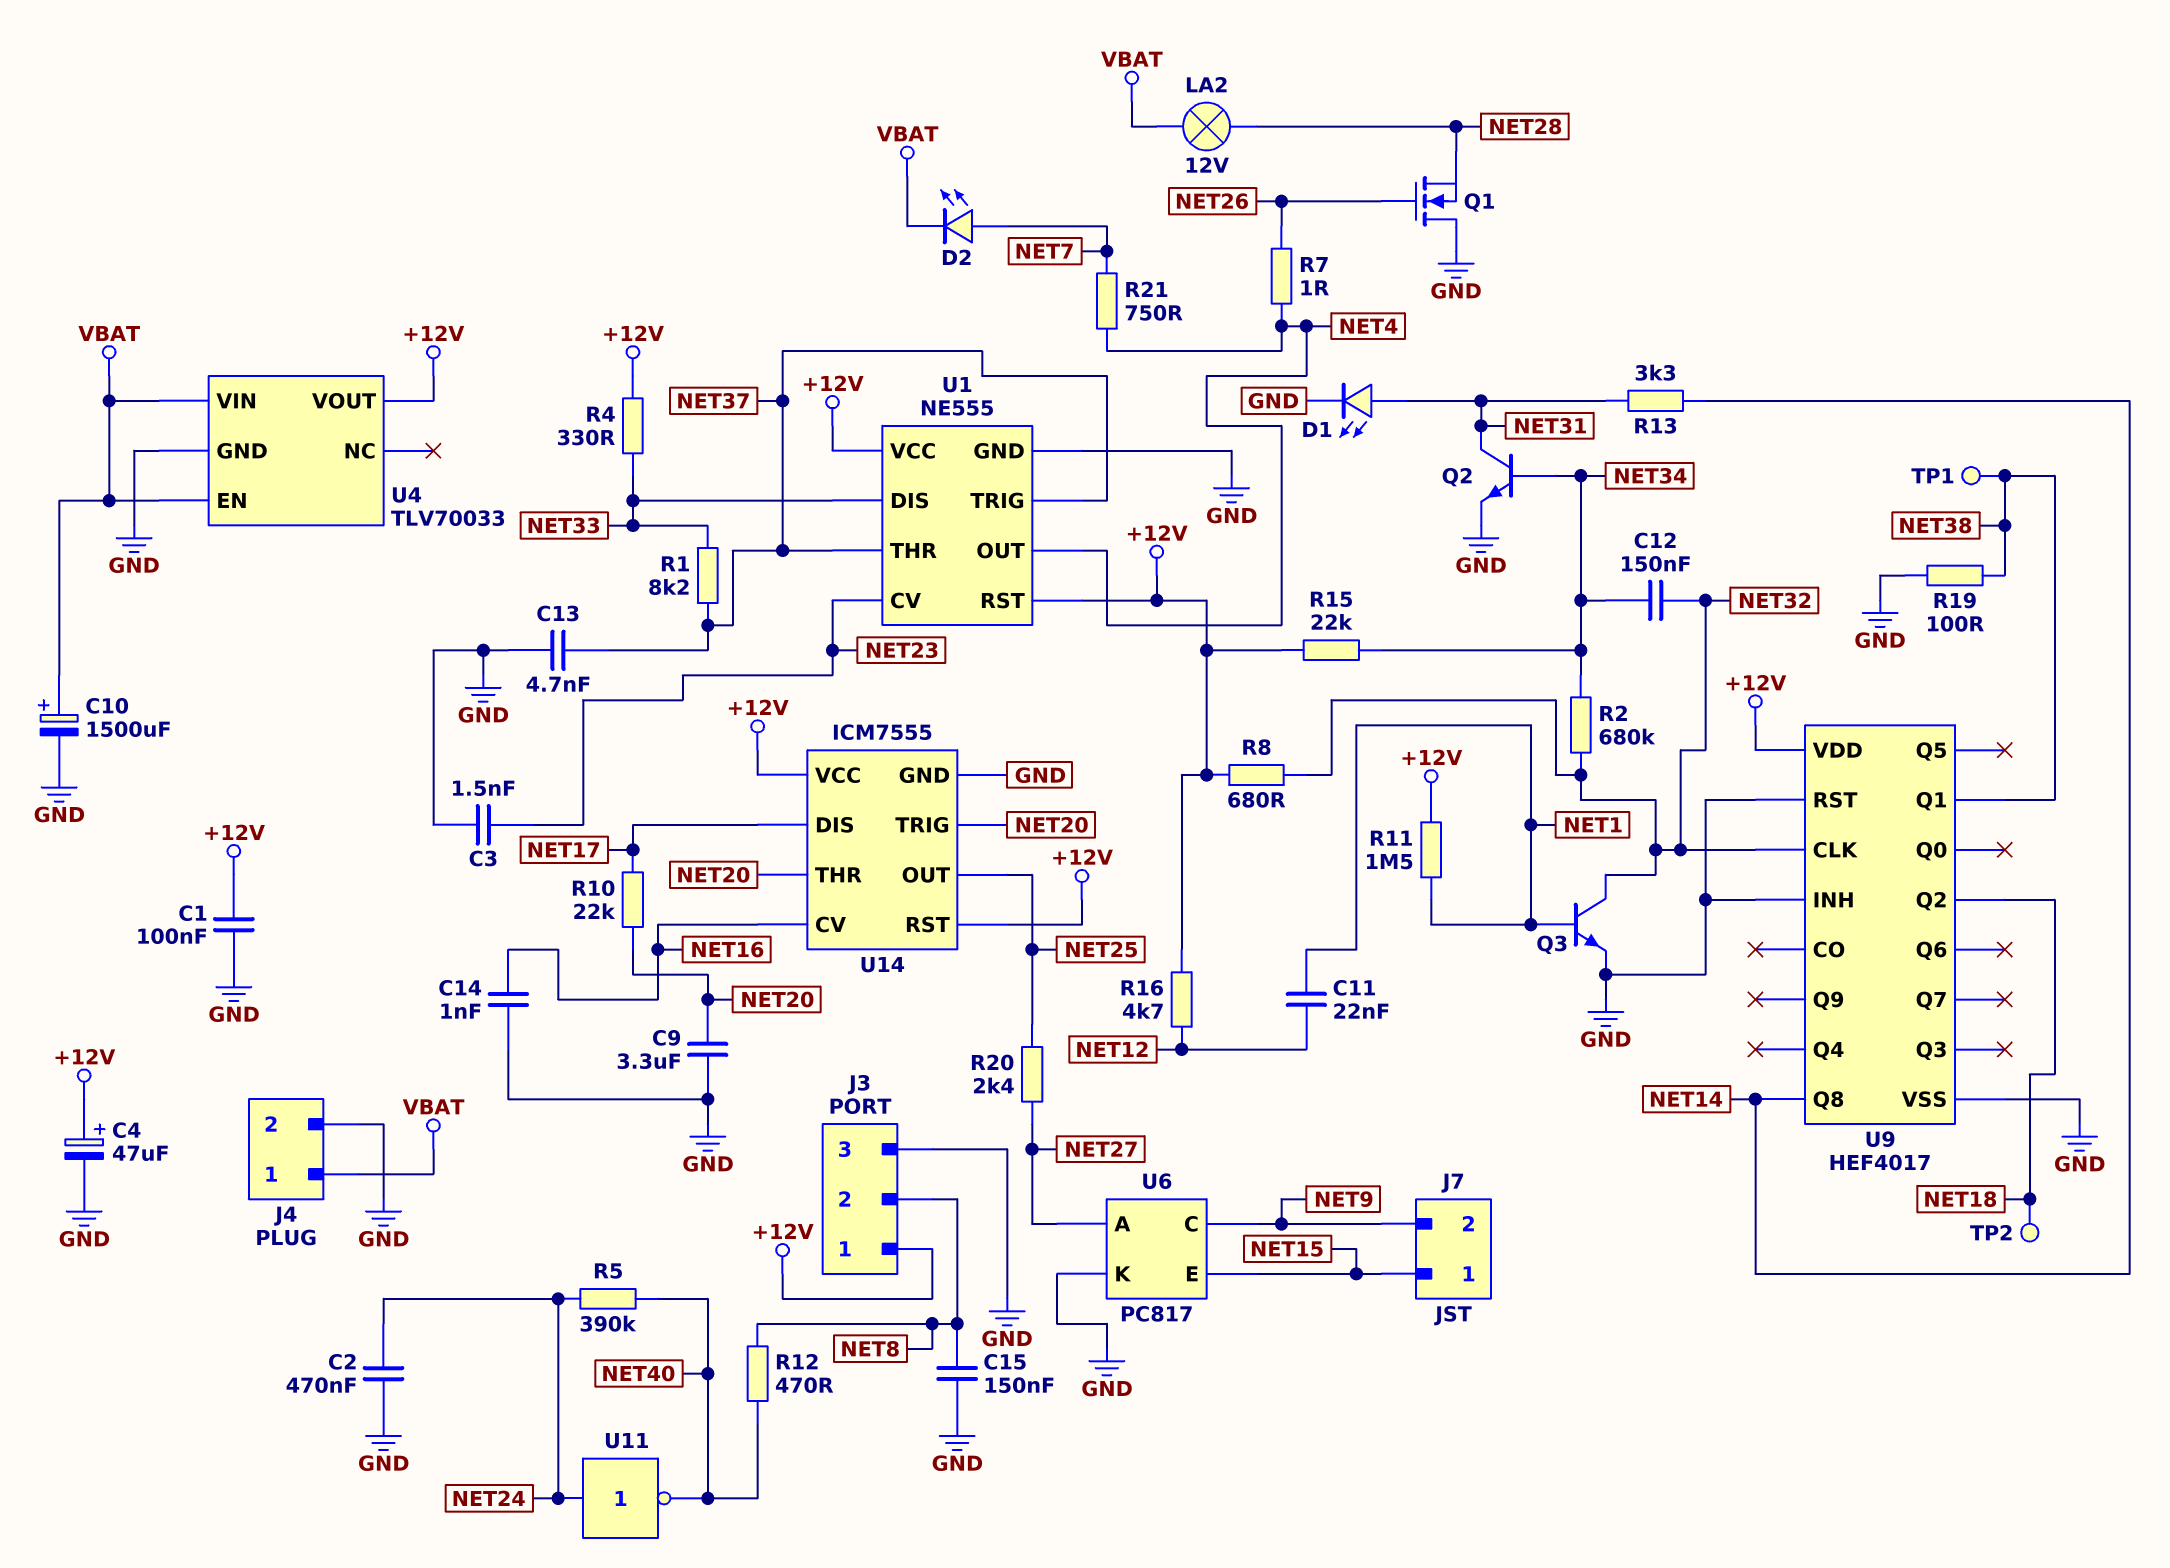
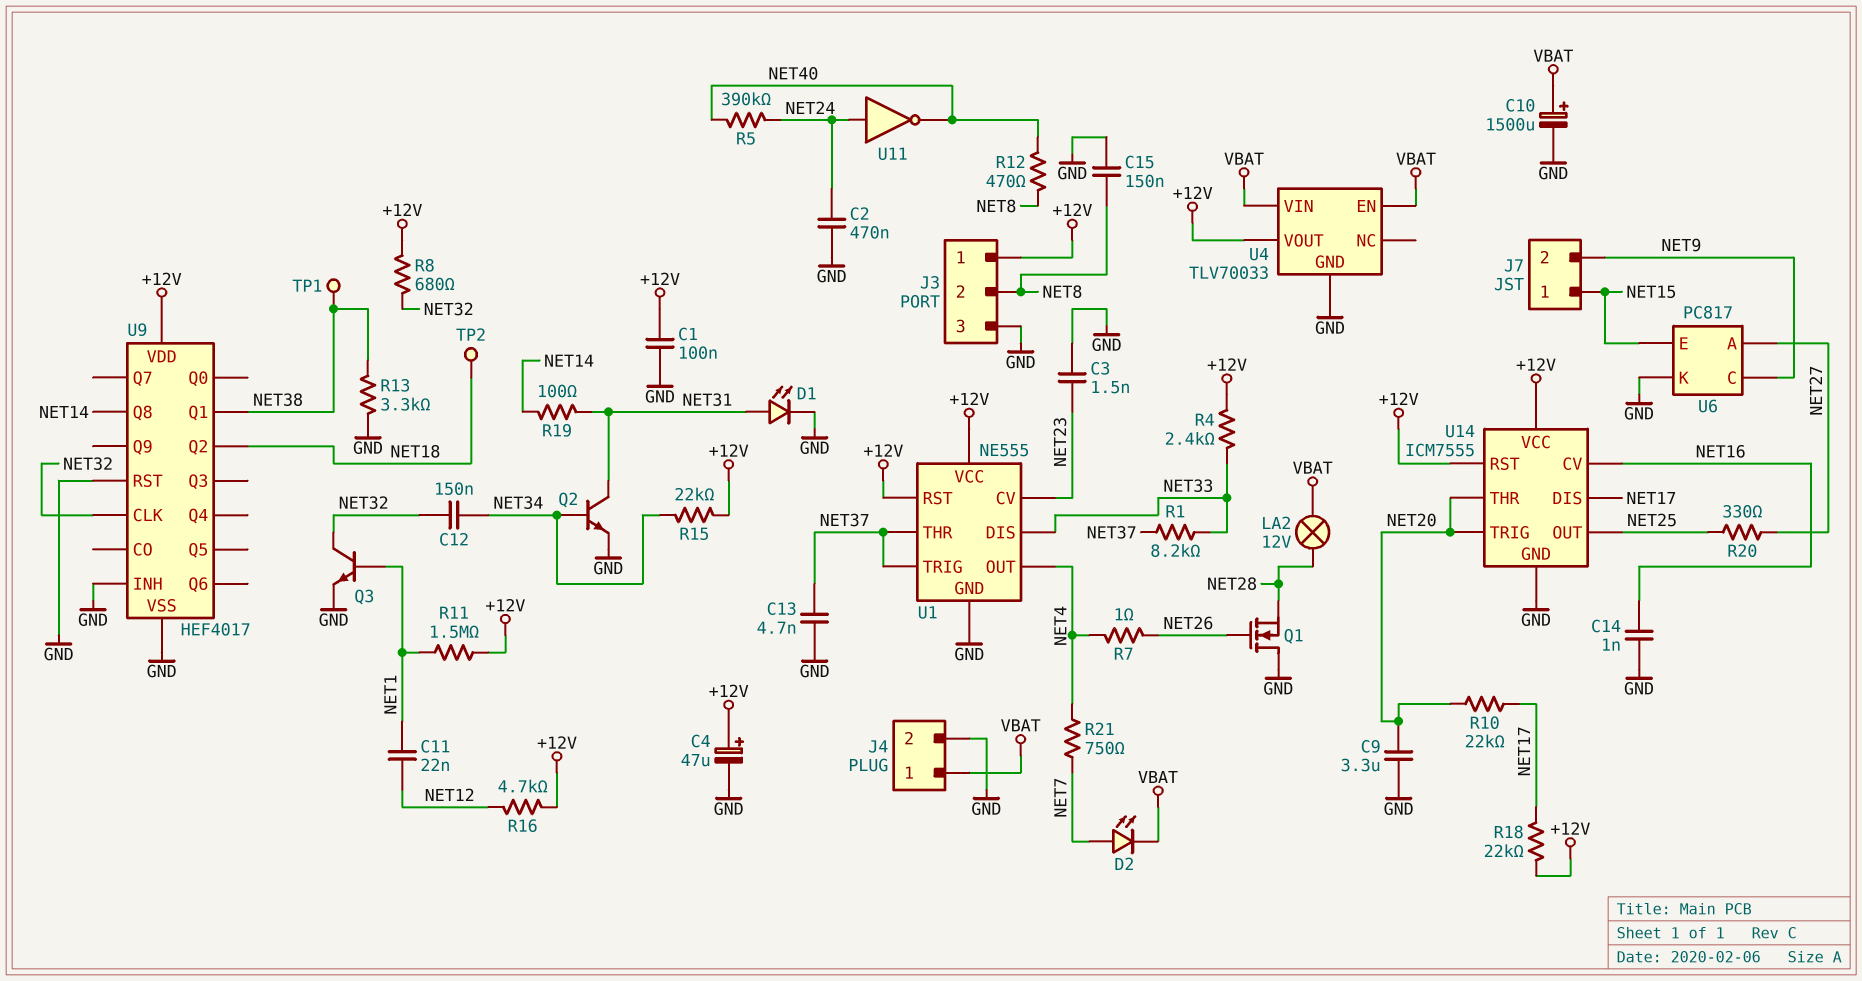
R2: 680k (NET32, NET34) -> none
R4: 330 (+12V, NET33) -> 2.4k (+12V, NET33)
R13: 3.3k (NET14, NET31) -> 3.3k (GND, NET38)
R18: none -> 22k (+12V, NET17)
R19: 100 (GND, NET38) -> 100 (NET14, NET31)
R20: 2.4k (NET25, NET27) -> 330 (NET25, NET27)

